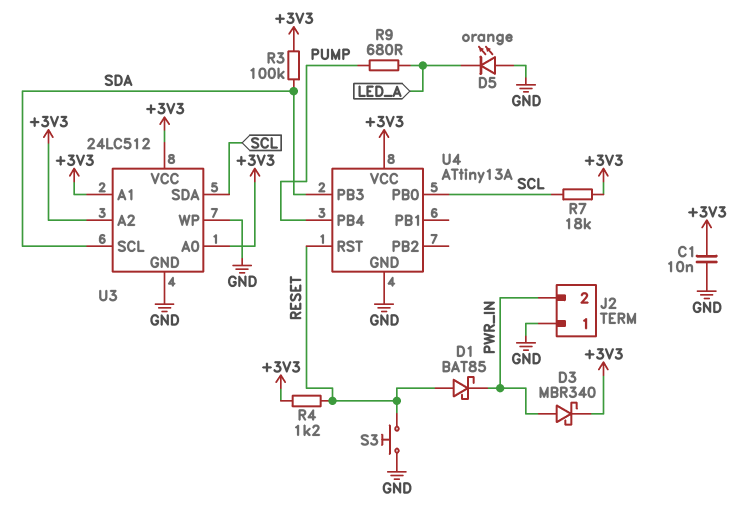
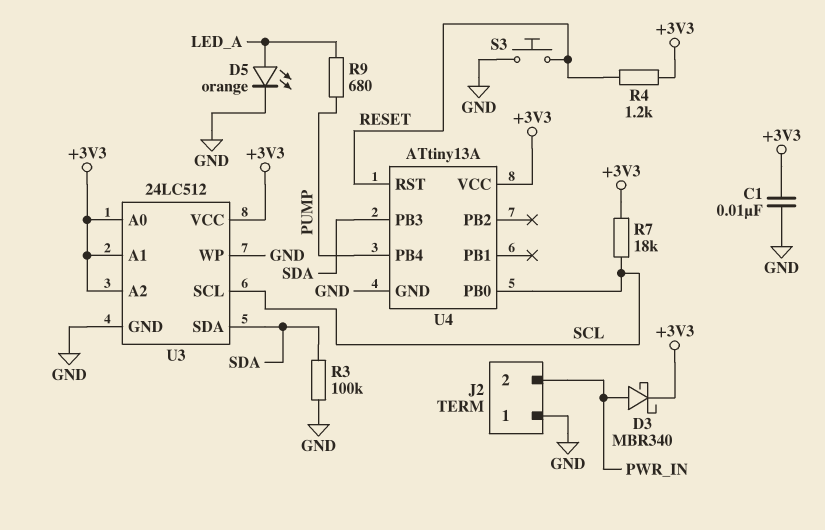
D1: schottky BAT85 (A RESET, K PWR_IN) -> none
D5: LED orange (A GND, K LED_A) -> LED orange (A LED_A, K GND)
R3: 100k (+3V3, SDA) -> 100k (GND, SDA)
U3 pin SCL: SDA -> SCL
U3 pin SDA: SCL -> SDA

